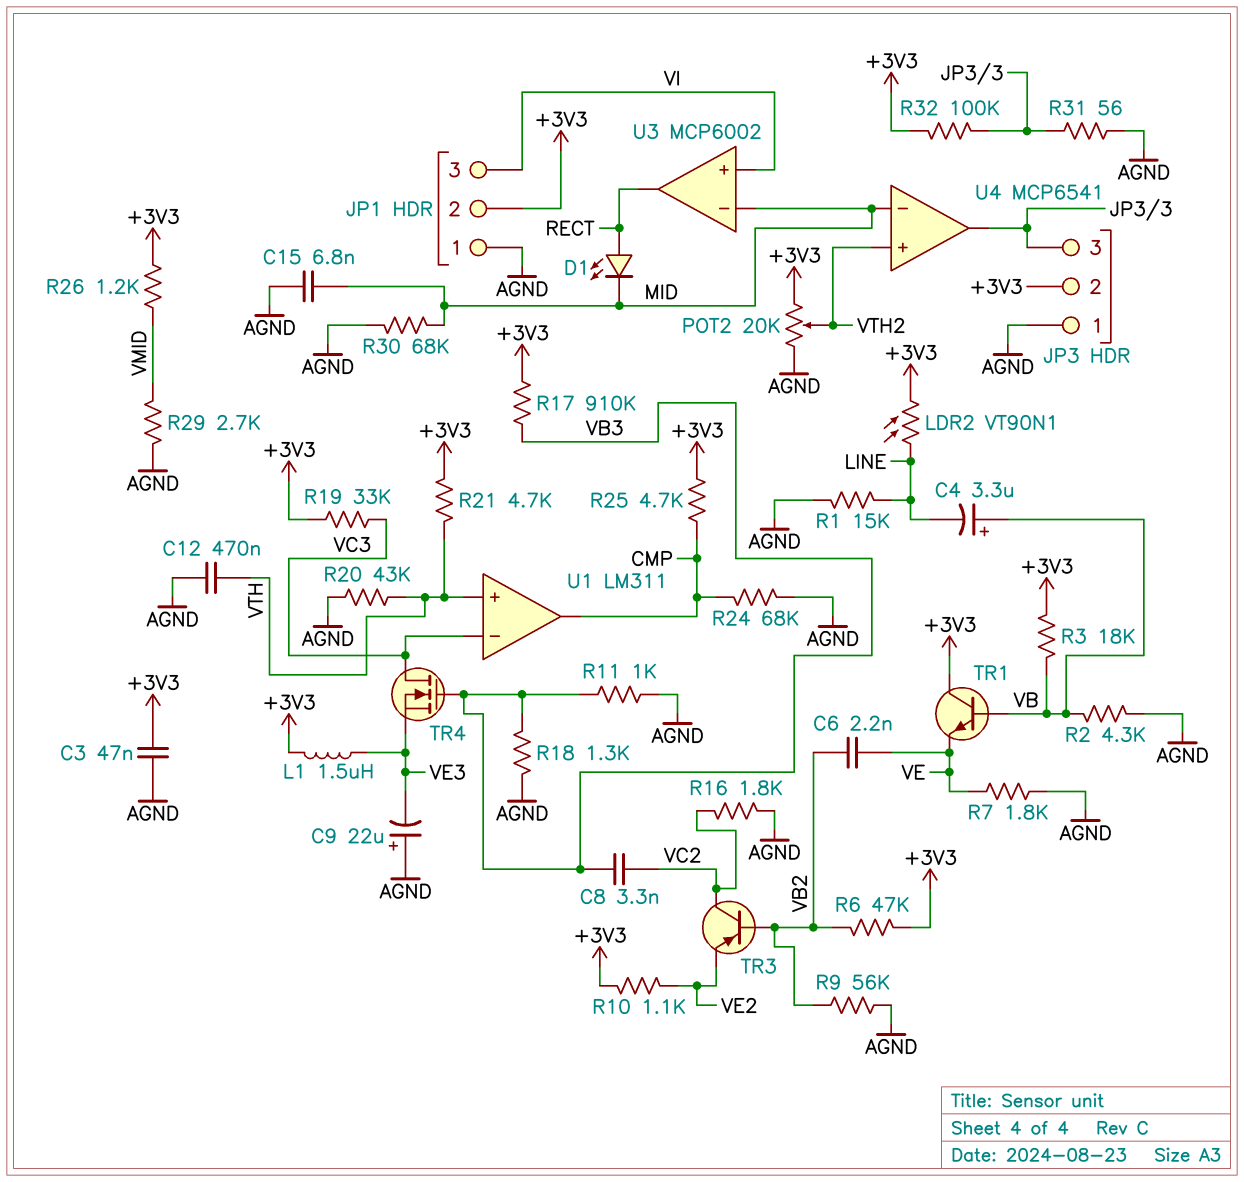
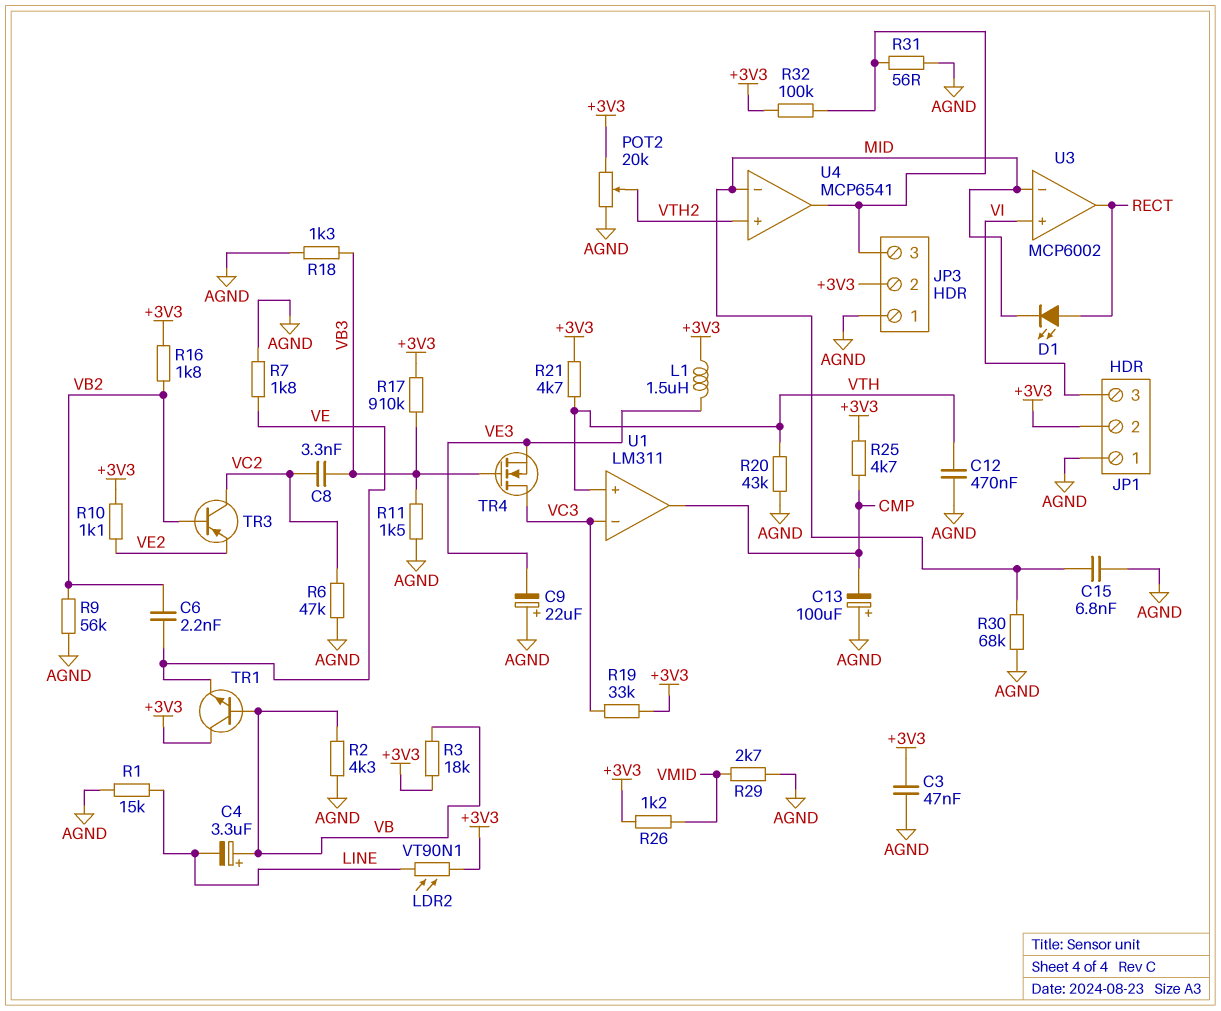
C13: none -> 100uF (plus AGND, minus CMP)
R6: 47k (+3V3, VB2) -> 47k (AGND, VC2)
R11: 1k (AGND, VB3) -> 1.5k (AGND, VB3)
R16: 1.8k (AGND, VC2) -> 1.8k (+3V3, VB2)
R24: 68k (AGND, CMP) -> none

